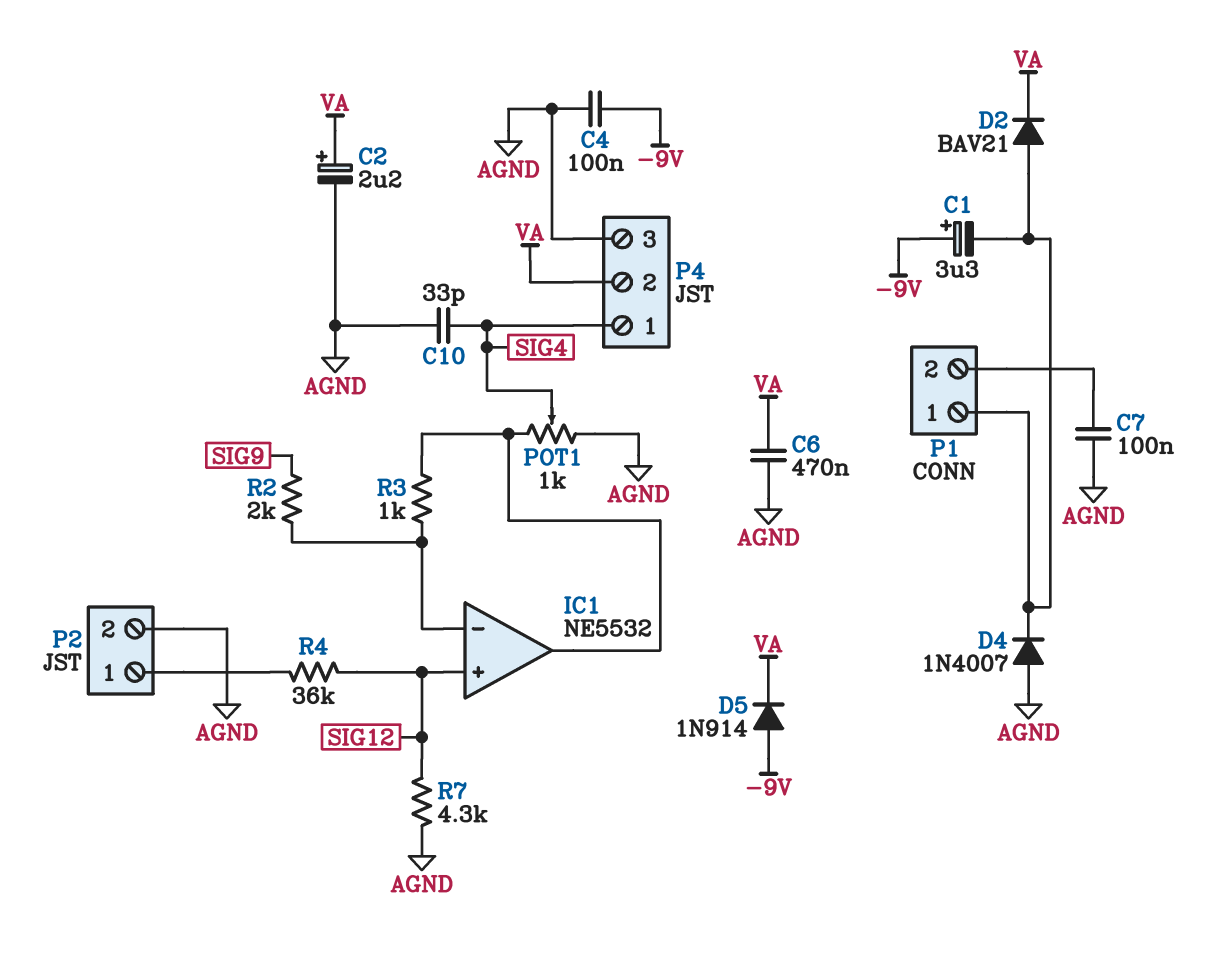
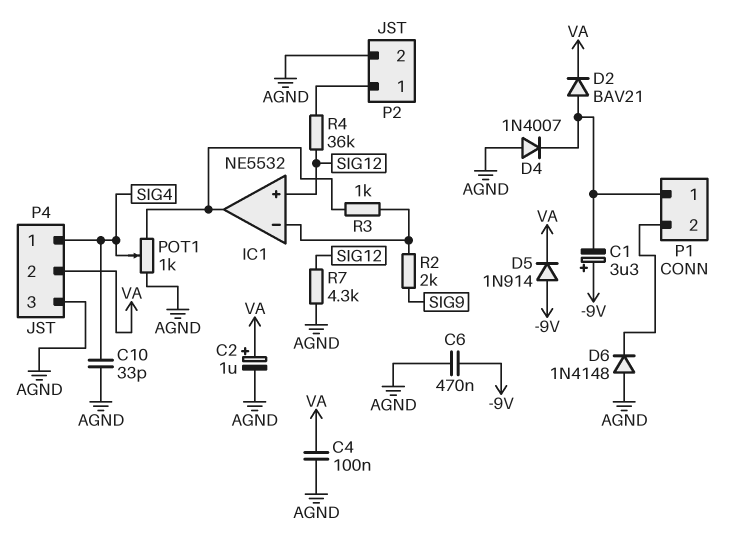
C2: 2.2uF (plus VA, minus AGND) -> 1uF (plus VA, minus AGND)
C4: 100nF (-9V, AGND) -> 100nF (AGND, VA)
C6: 470nF (AGND, VA) -> 470nF (-9V, AGND)
C7: 100nF (AGND, P1/2) -> none
D6: none -> diode 1N4148 (A AGND, K P1/2)

